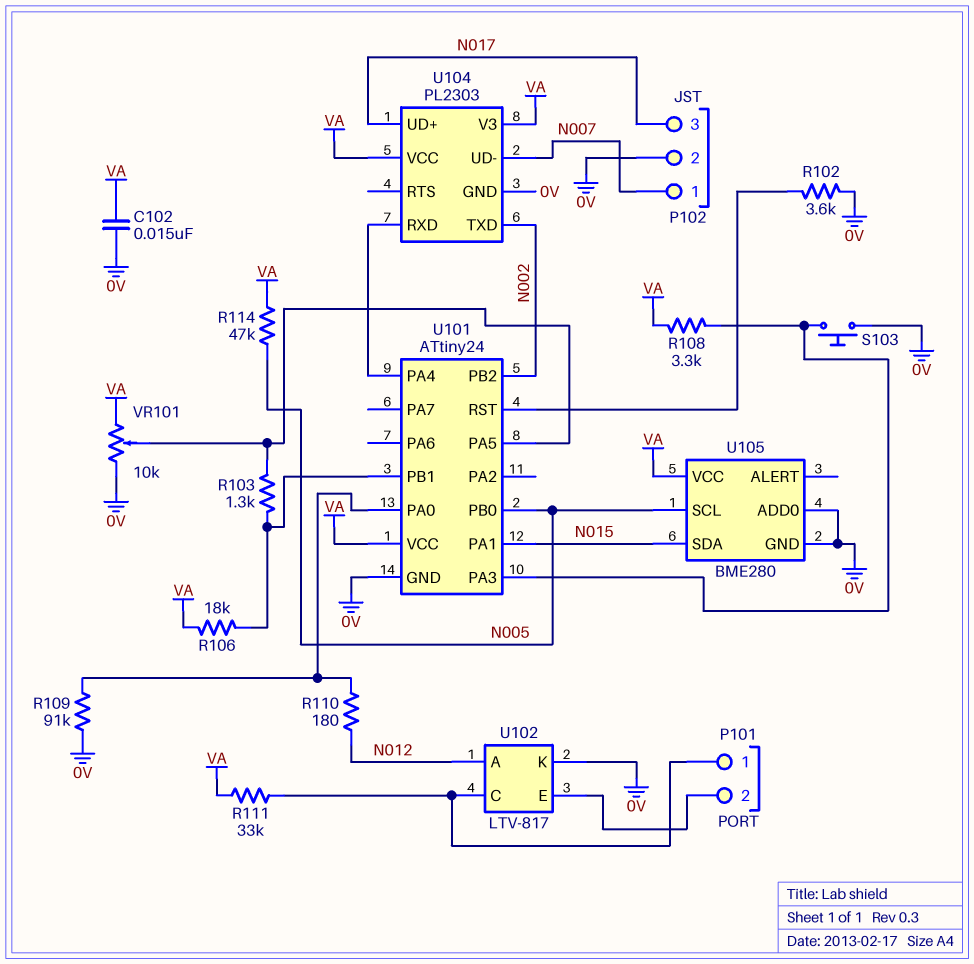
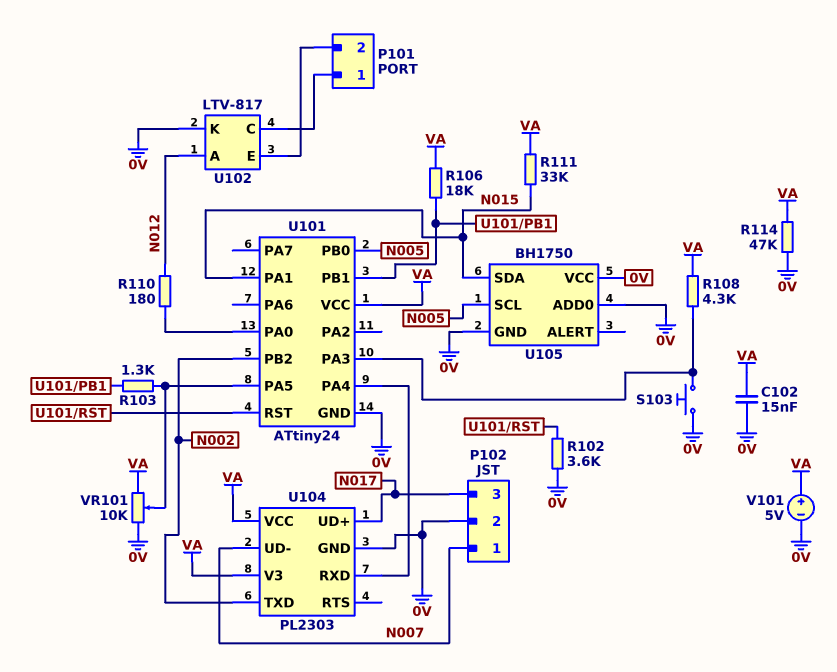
R108: 3.3k (U101/PA3, VA) -> 4.3k (U101/PA3, VA)
R109: 91k (0V, U101/PA0) -> none
R111: 33k (P101/1, VA) -> 33k (N015, VA)
R114: 47k (N005, VA) -> 47k (0V, VA)
U105: BME280 -> BH1750
U105 pin VCC: VA -> 0V
V101: none -> 5V (plus VA, minus 0V)

